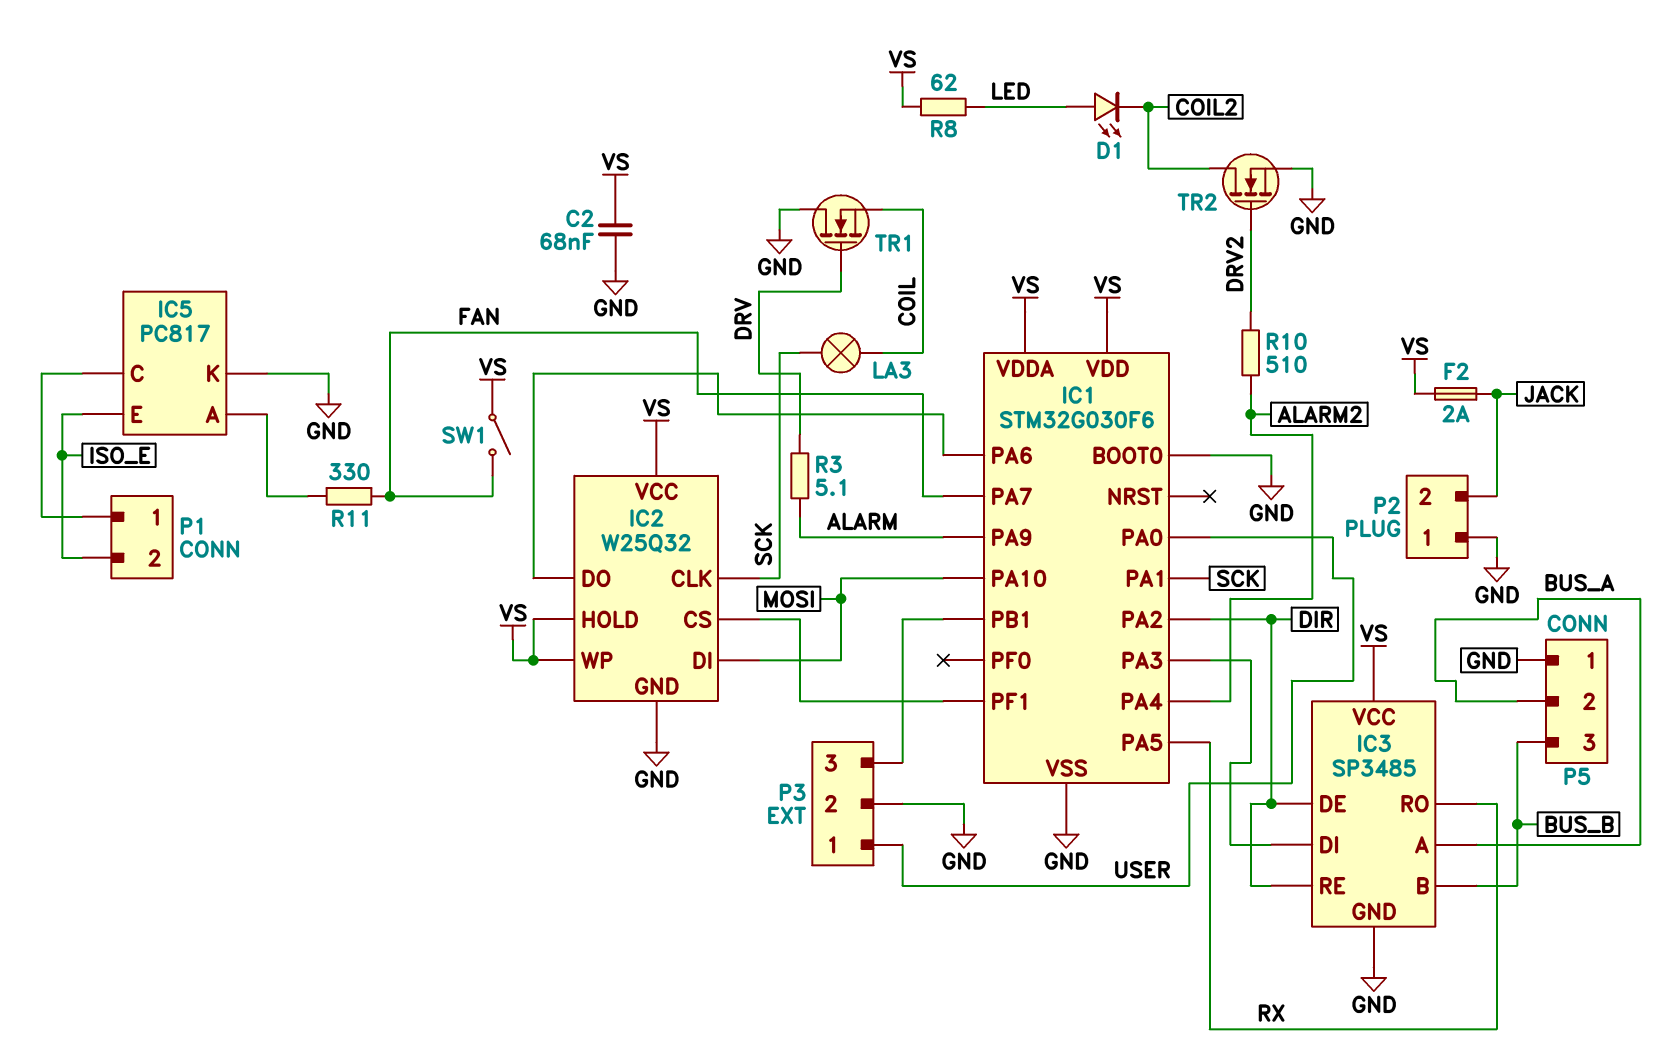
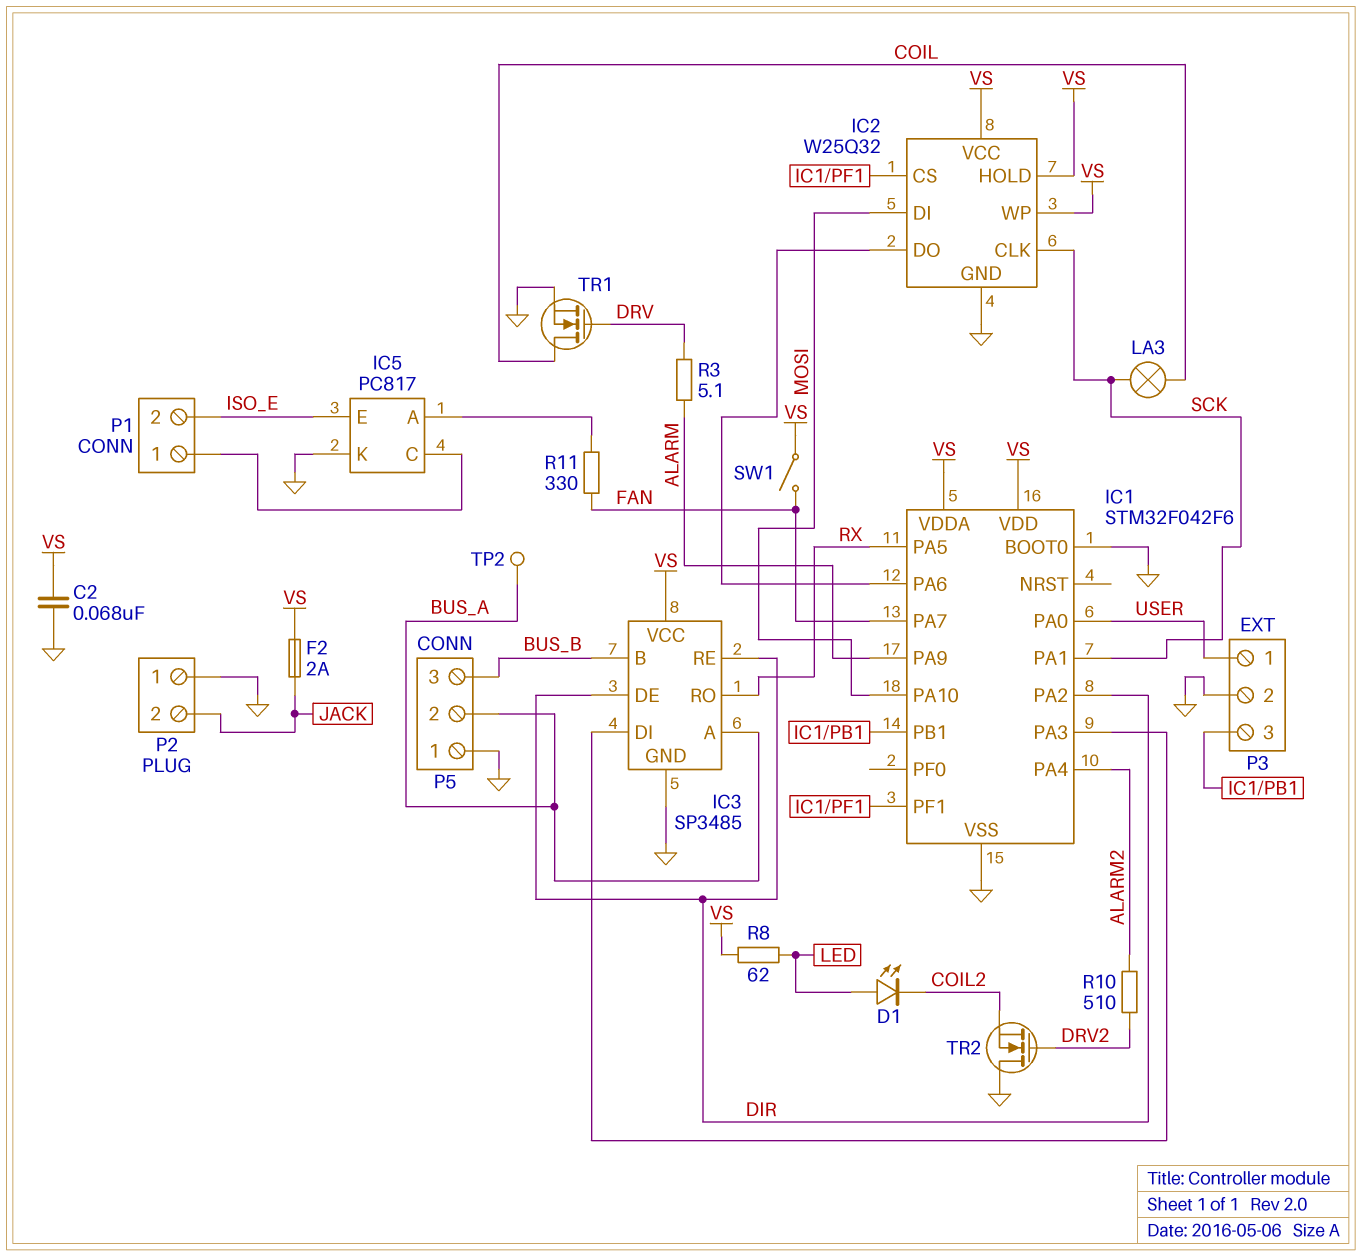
IC1: STM32G030F6 -> STM32F042F6
TP2: none -> test point (BUS_A)
TR1: NMOS (G DRV, D GND, S COIL) -> NMOS (G DRV, D COIL, S GND)
TR2: NMOS (G DRV2, D COIL2, S GND) -> NMOS (G DRV2, D GND, S COIL2)

